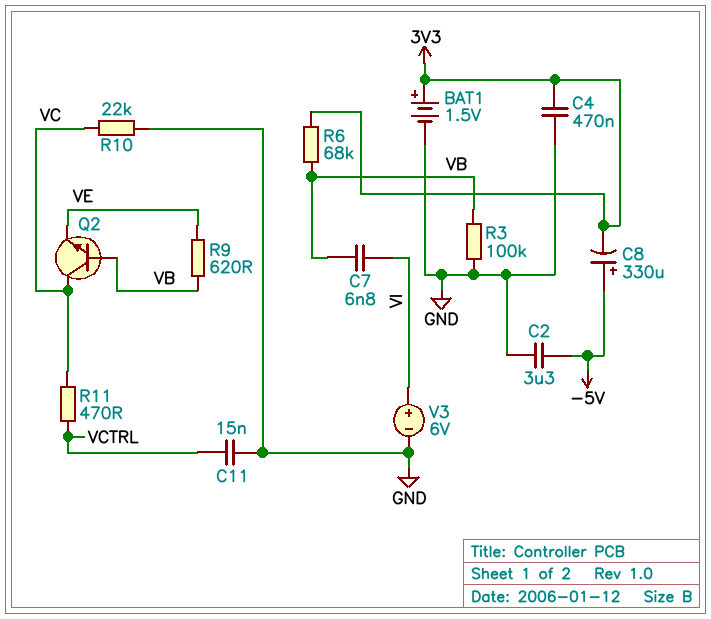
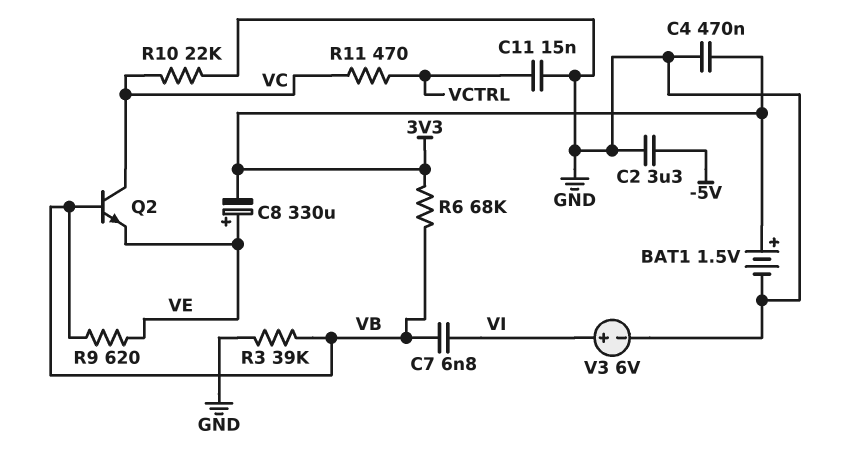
C8: 330uF (plus -5V, minus 3V3) -> 330uF (plus VE, minus 3V3)
R3: 100k (GND, VB) -> 39k (GND, VB)

